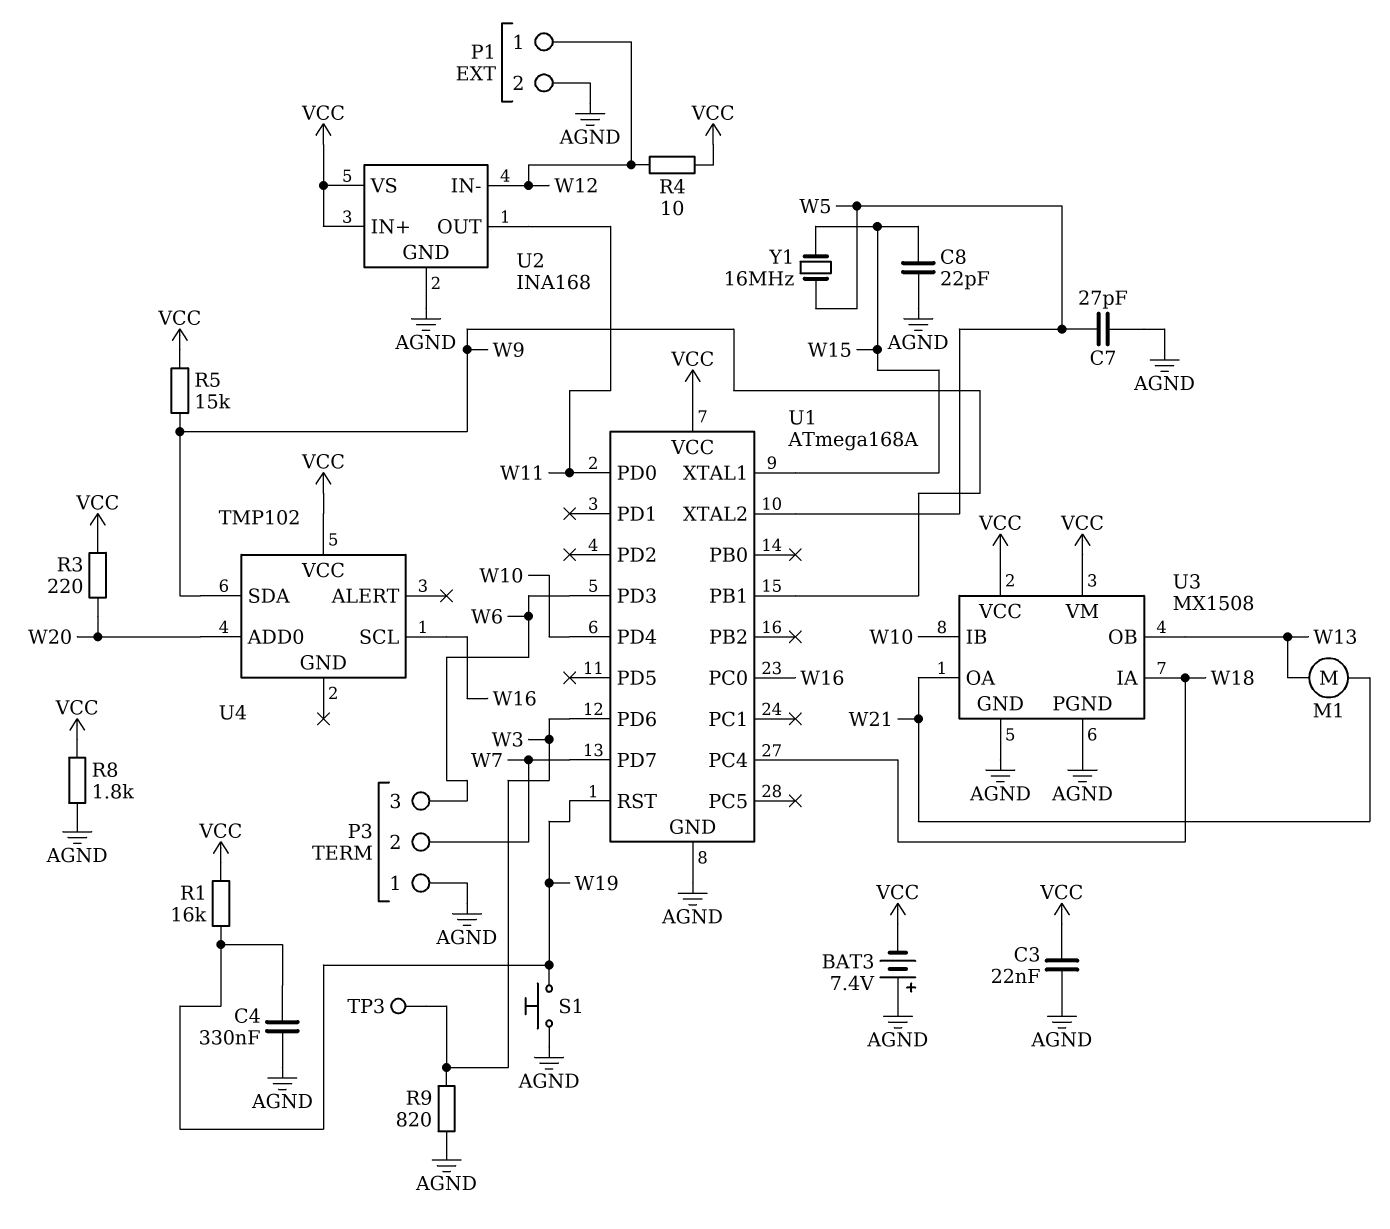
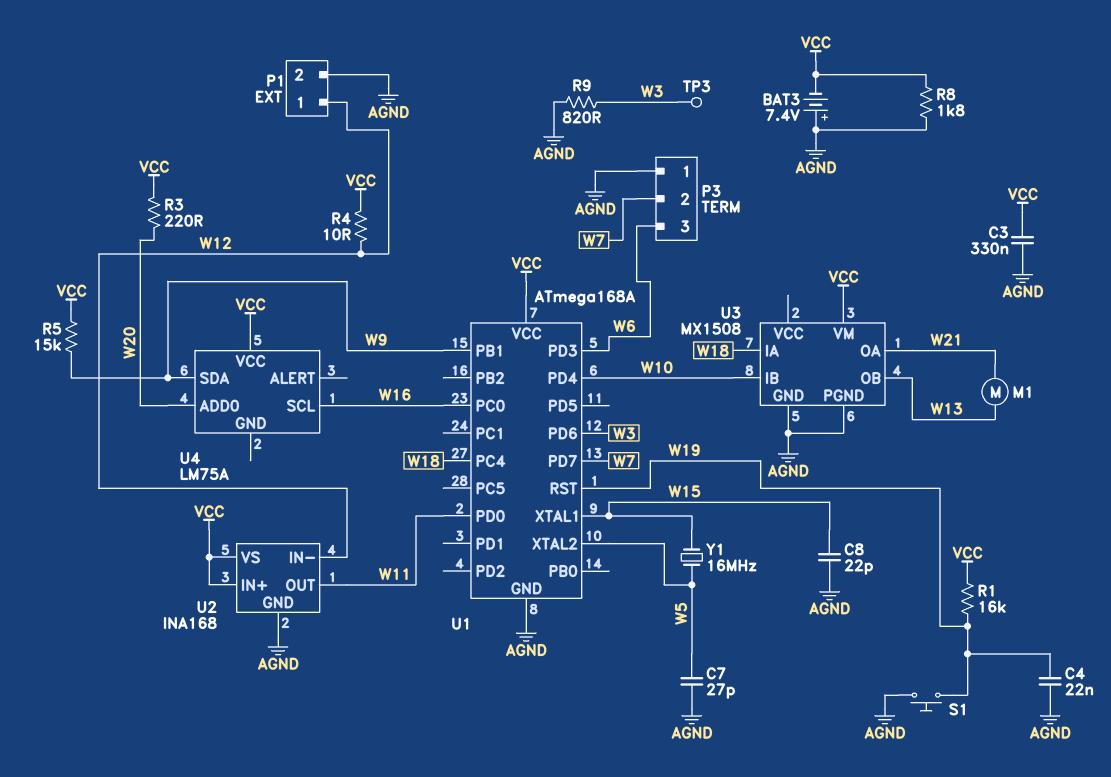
C3: 22nF (AGND, VCC) -> 330nF (AGND, VCC)
C4: 330nF (AGND, W19) -> 22nF (AGND, W19)
U3 pin VCC: VCC -> none
U4: TMP102 -> LM75A

